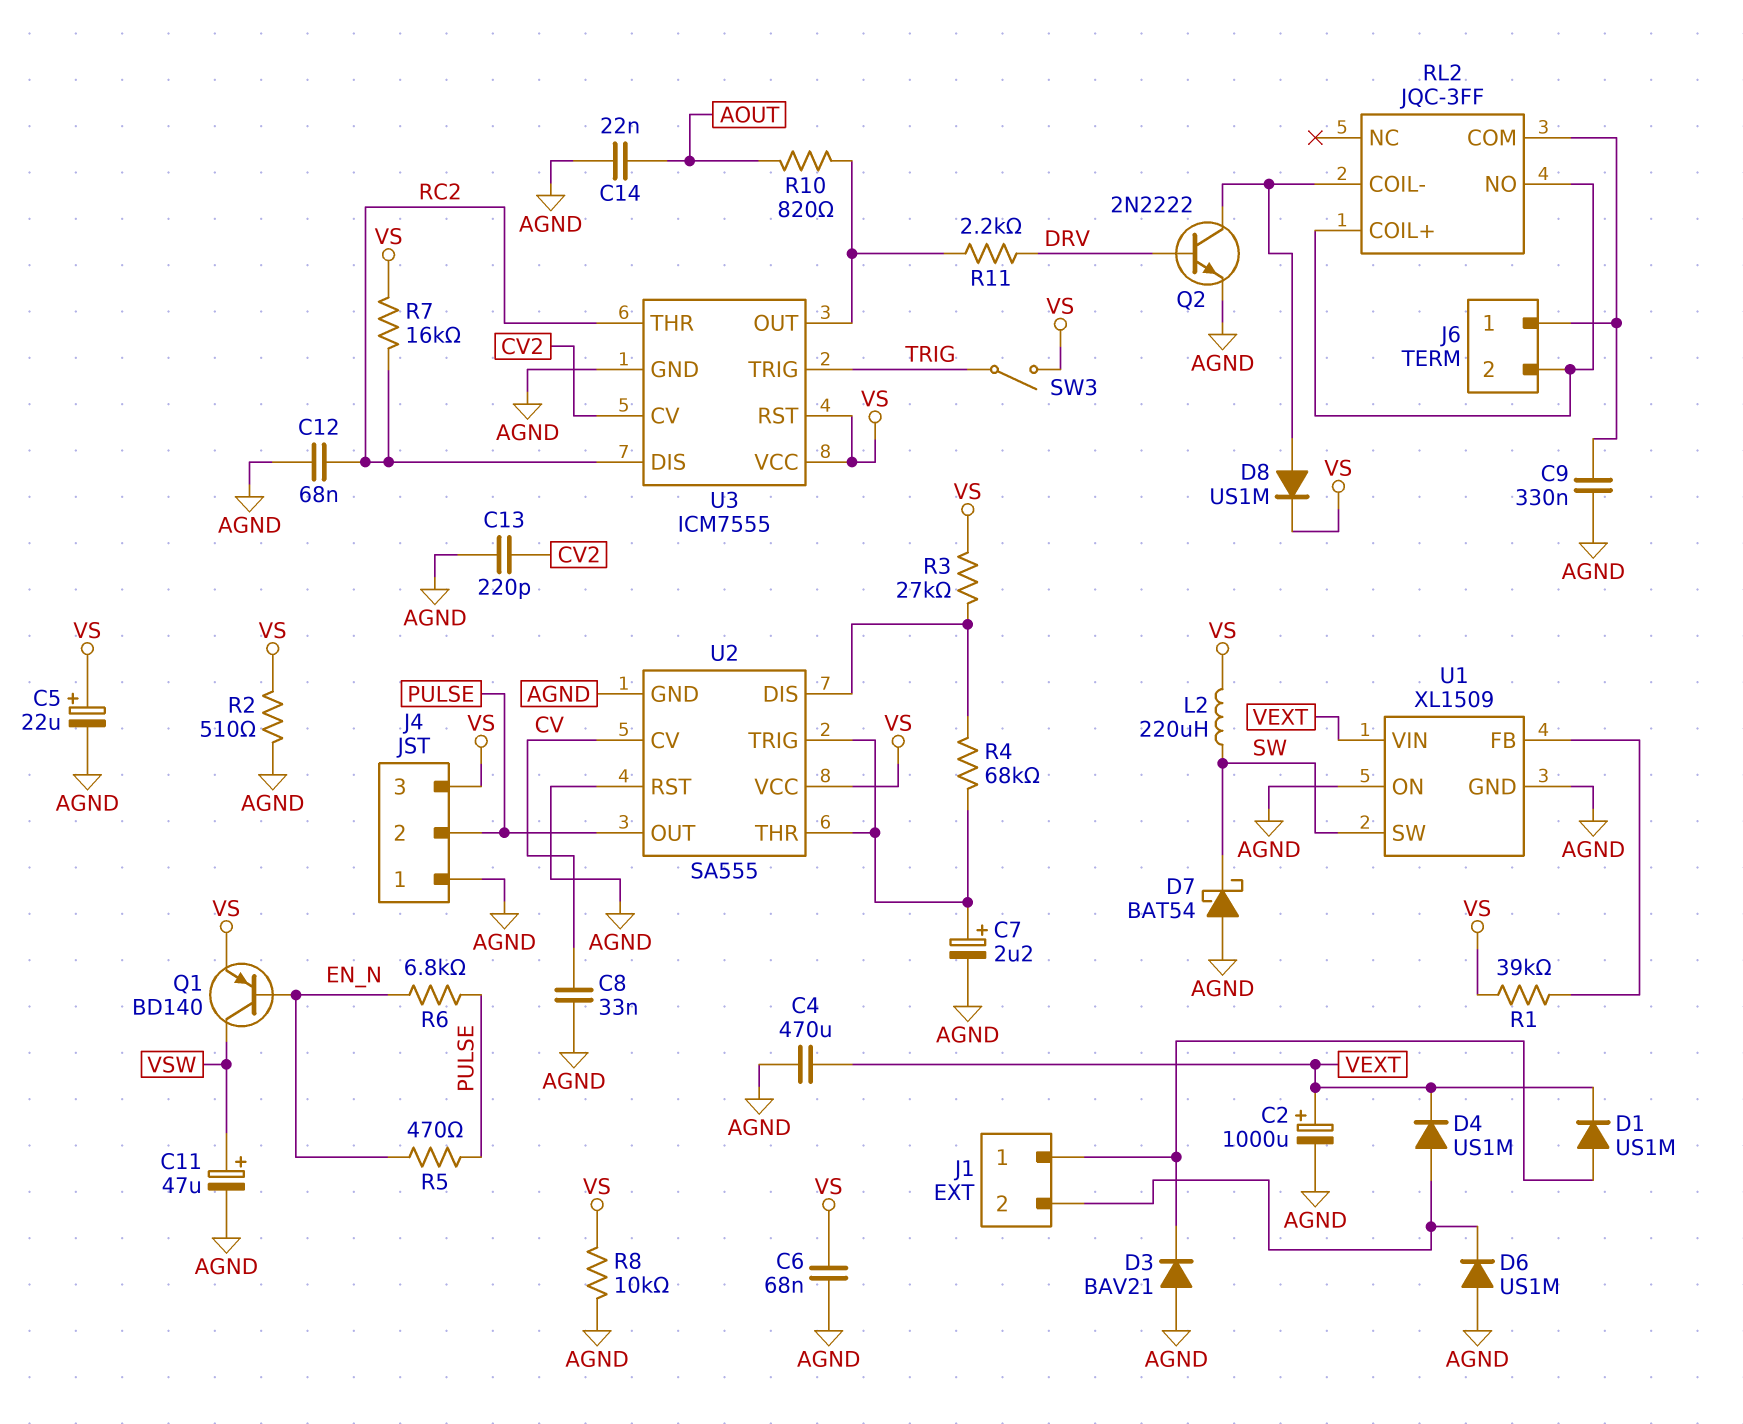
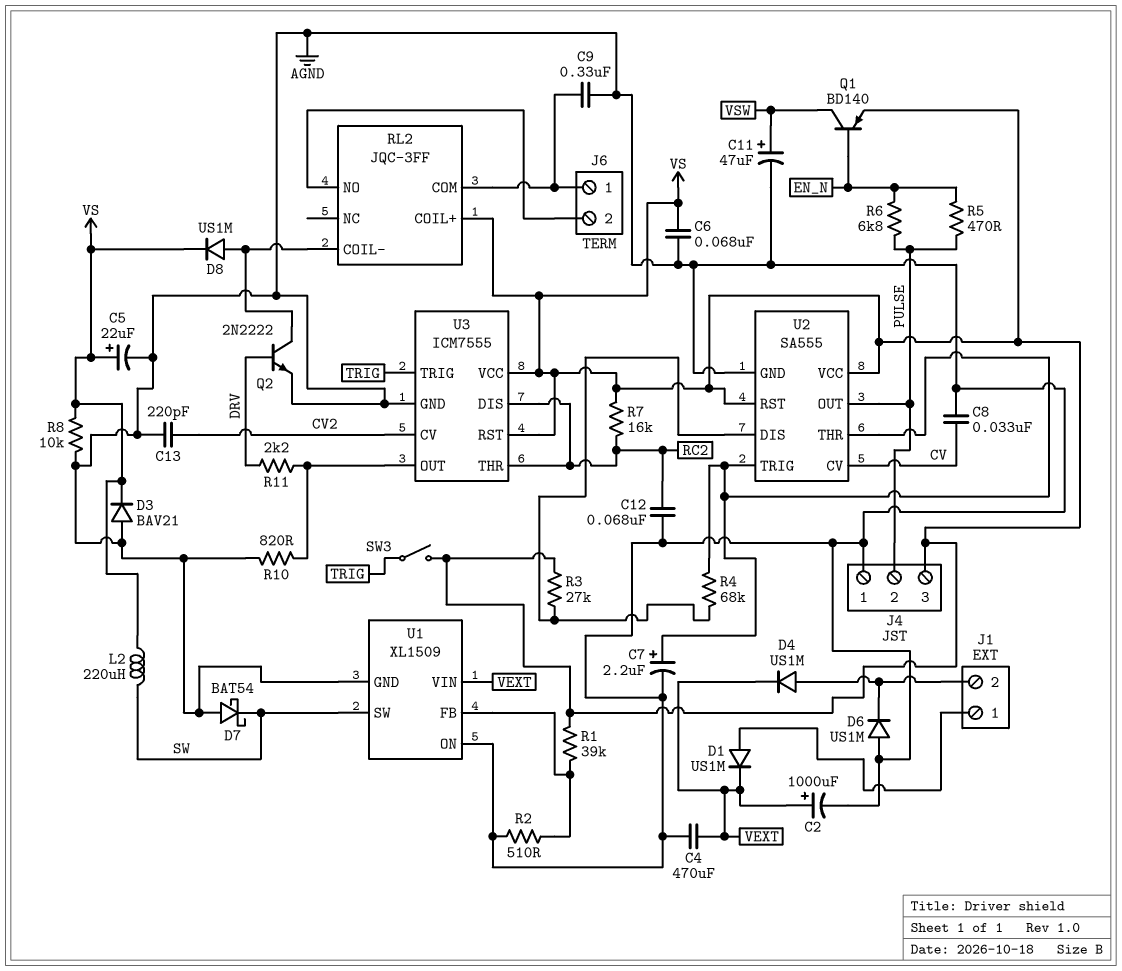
C14: 22nF (AGND, AOUT) -> none
D3: diode BAV21 (A AGND, K J1/1) -> diode BAV21 (A AGND, K VS)
R2: 510 (AGND, VS) -> 510 (AGND, U1/FB)
R10: 820 (AOUT, U3/OUT) -> 820 (AGND, U3/OUT)
RL2 pin COIL+: J6/2 -> VS
U2 pin RST: AGND -> VS

